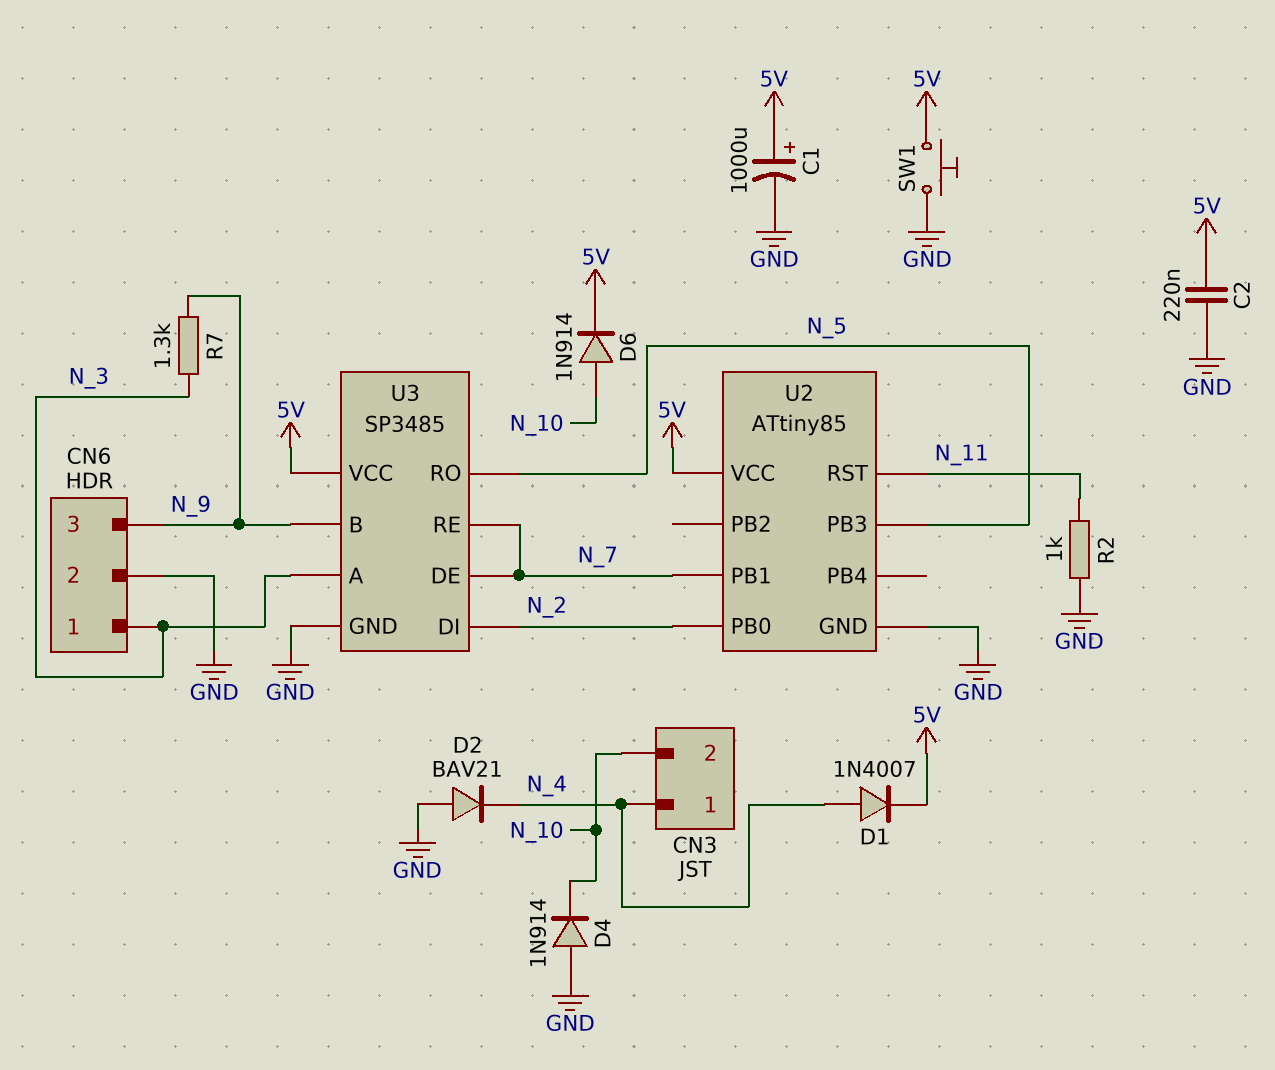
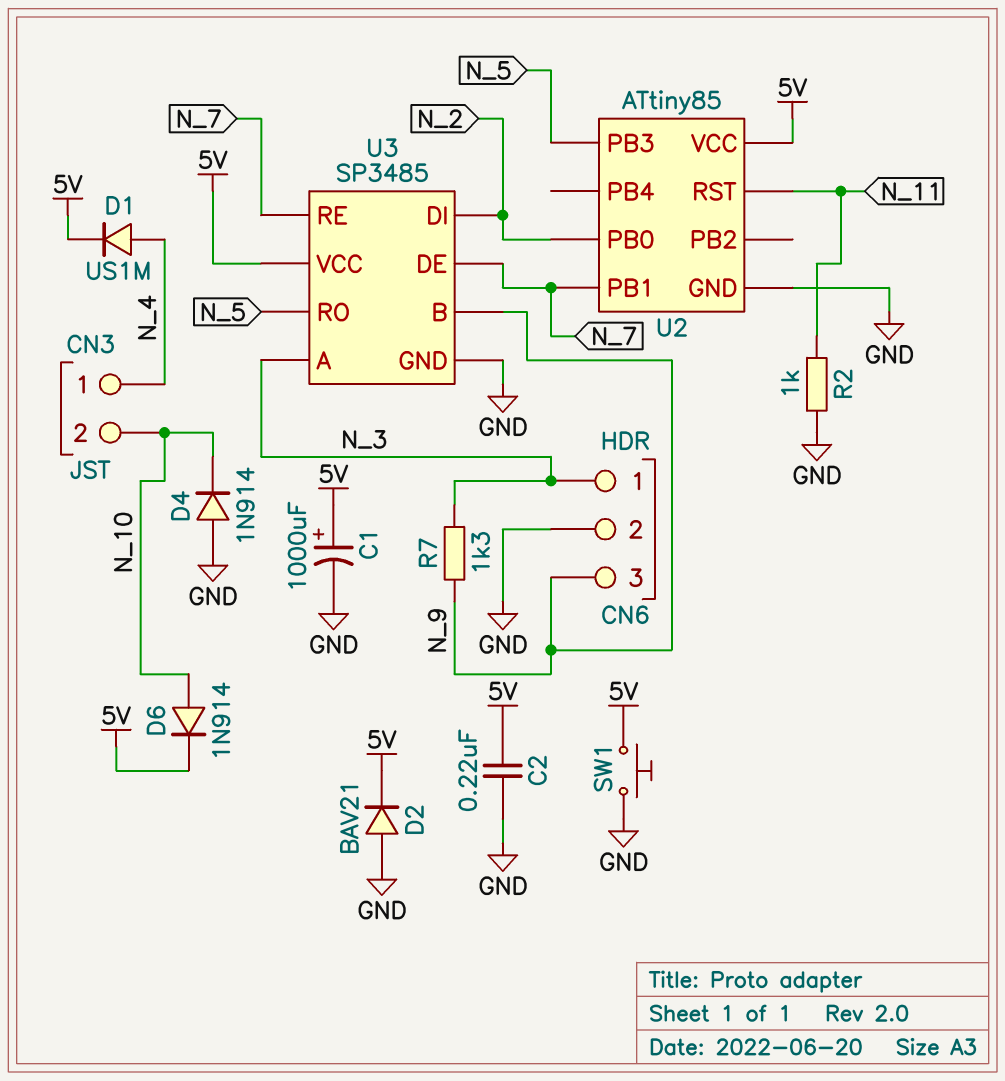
D1: diode 1N4007 (A N_4, K 5V) -> diode US1M (A N_4, K 5V)
D2: diode BAV21 (A GND, K N_4) -> diode BAV21 (A GND, K 5V)

